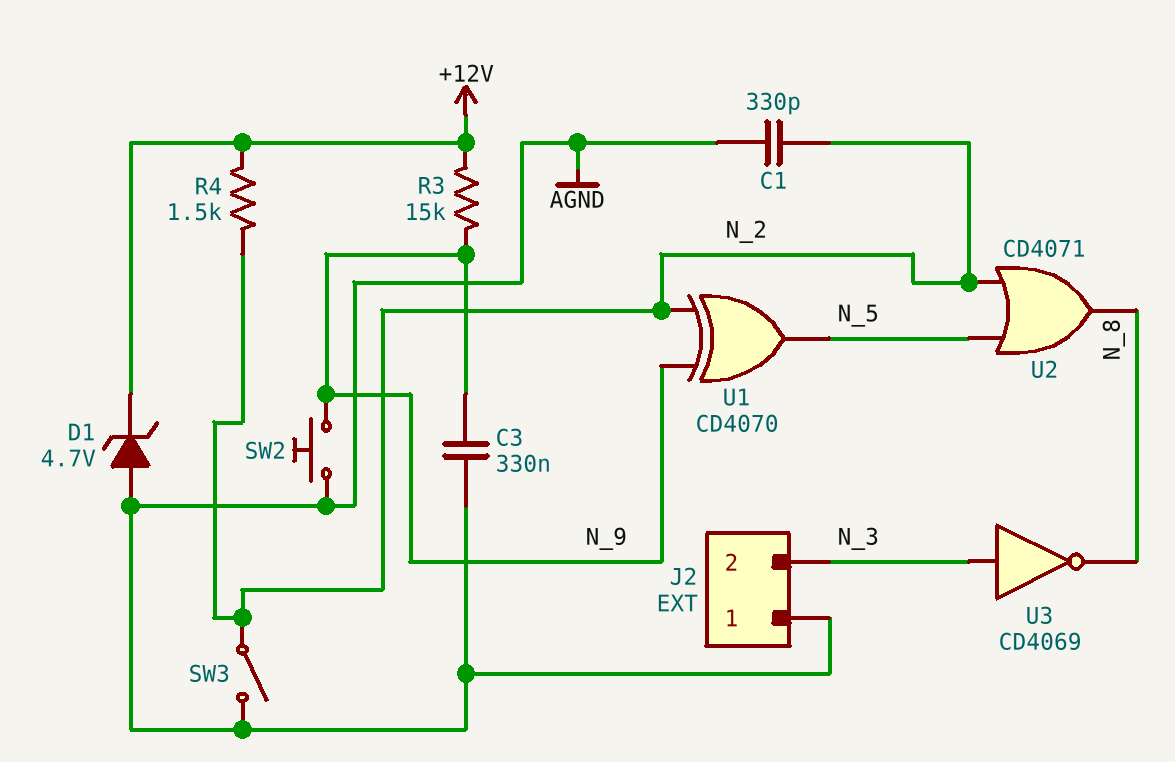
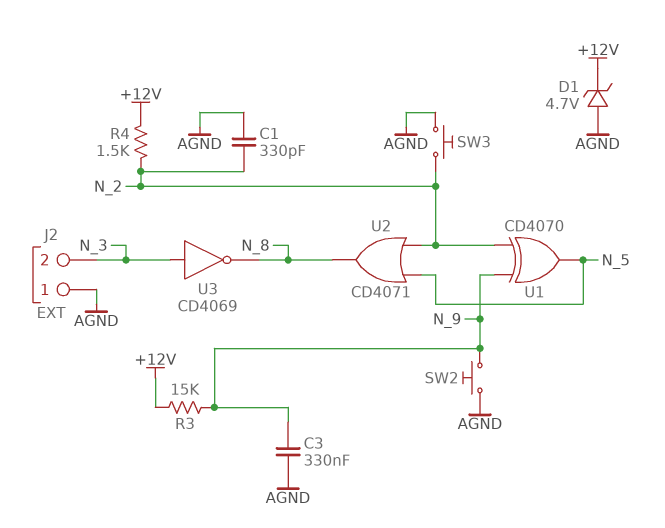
SW3: switch (AGND, N_2) -> button (AGND, N_2)

